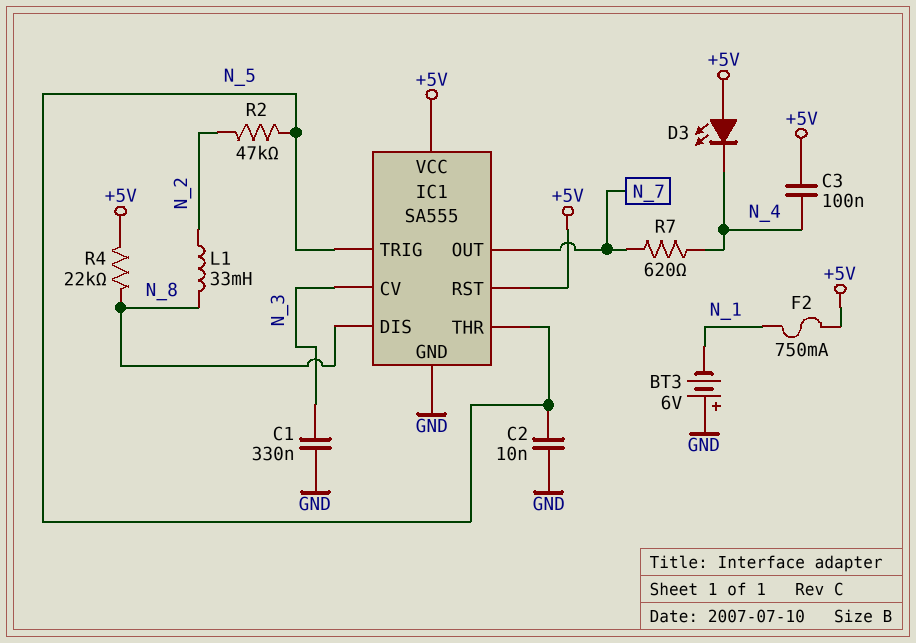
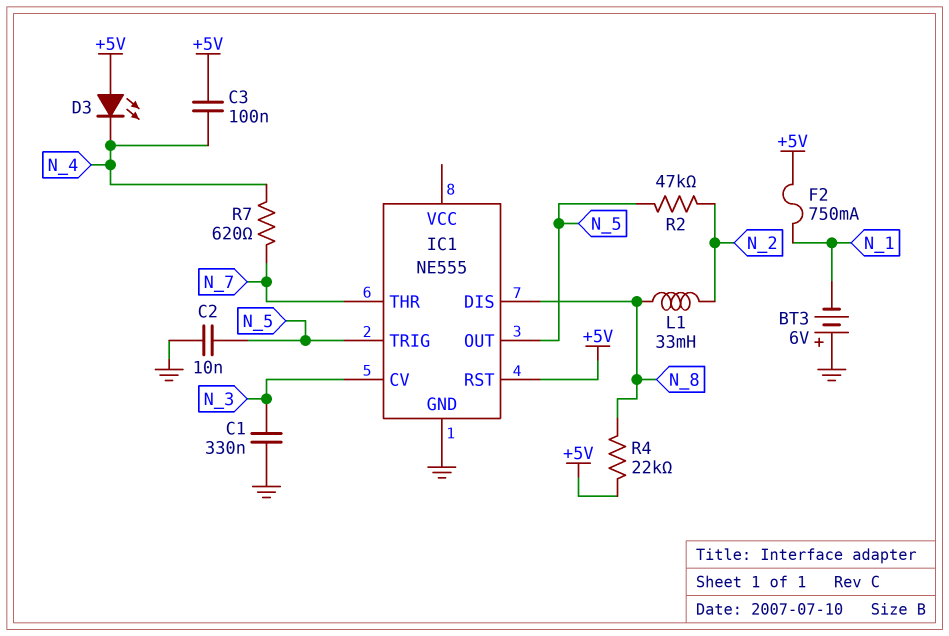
IC1: SA555 -> NE555
IC1 pin OUT: N_7 -> N_5
IC1 pin THR: N_5 -> N_7
IC1 pin VCC: +5V -> none

